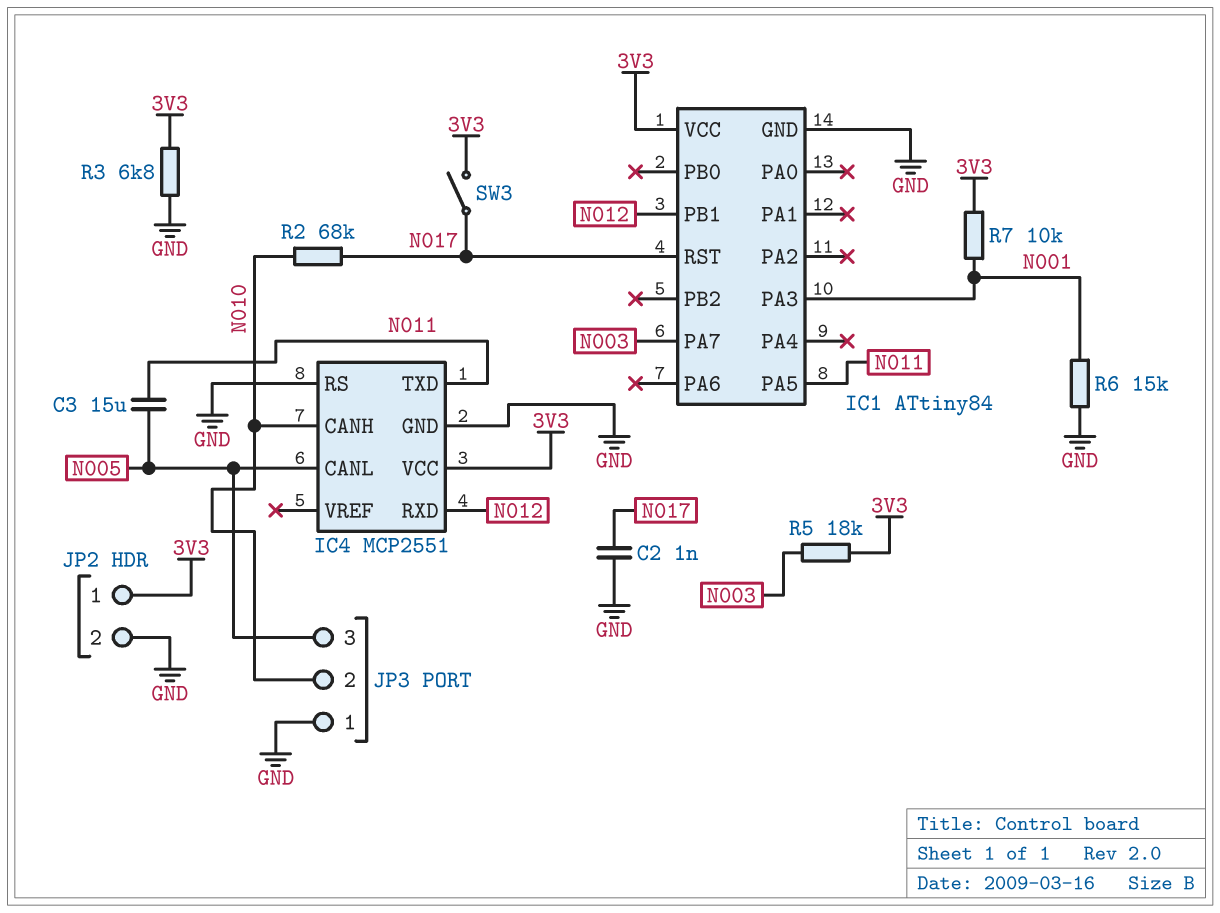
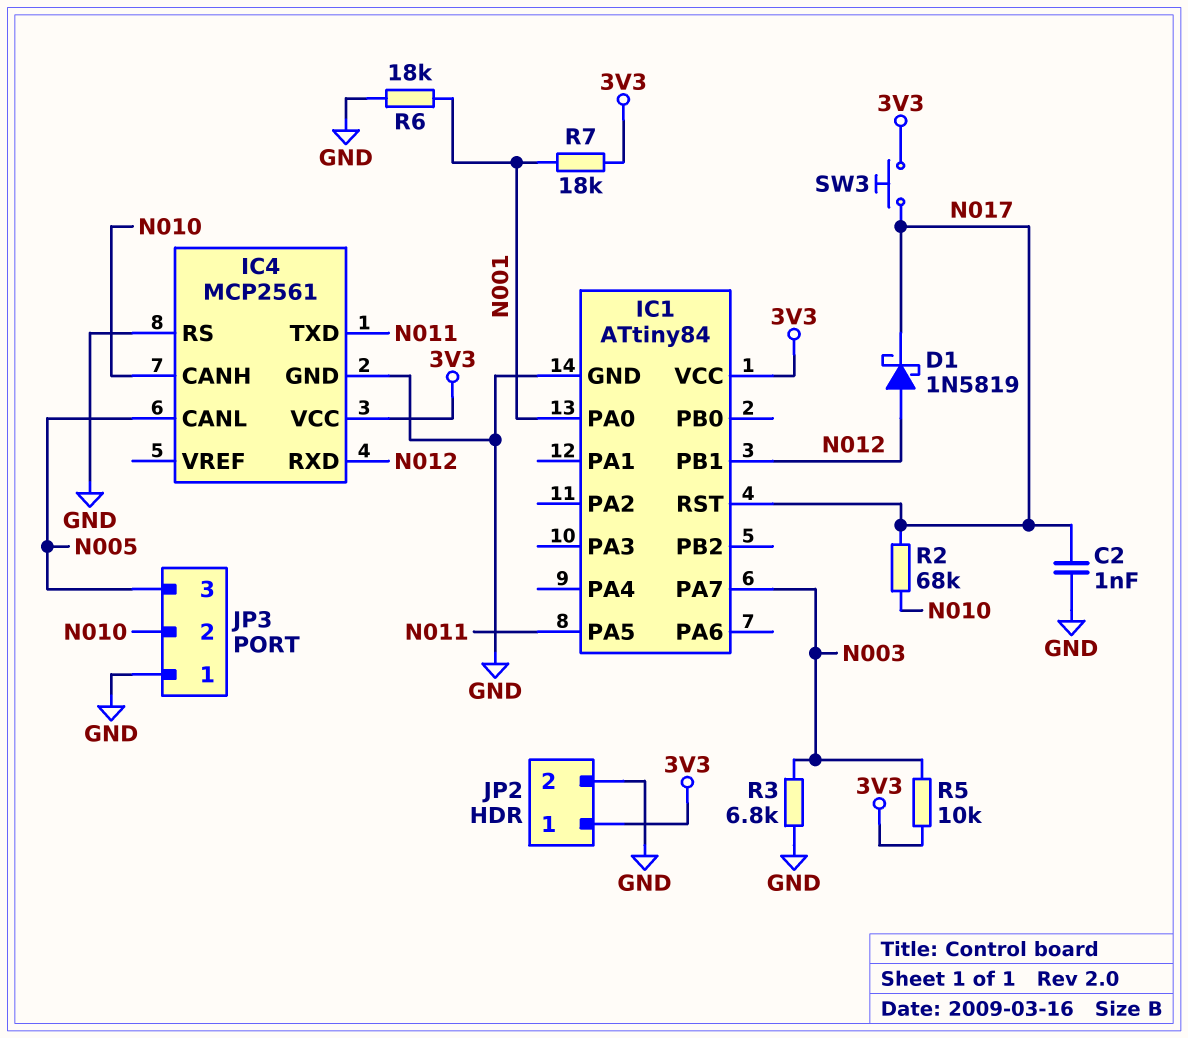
C3: 15uF (N005, N011) -> none
D1: none -> schottky 1N5819 (A N012, K N017)
IC1 pin PA0: none -> N001
IC1 pin PA3: N001 -> none
IC4: MCP2551 -> MCP2561
R3: 6.8k (3V3, GND) -> 6.8k (GND, N003)
R5: 18k (3V3, N003) -> 10k (3V3, N003)
R6: 15k (GND, N001) -> 18k (GND, N001)
R7: 10k (3V3, N001) -> 18k (3V3, N001)
SW3: switch (3V3, N017) -> button (3V3, N017)

